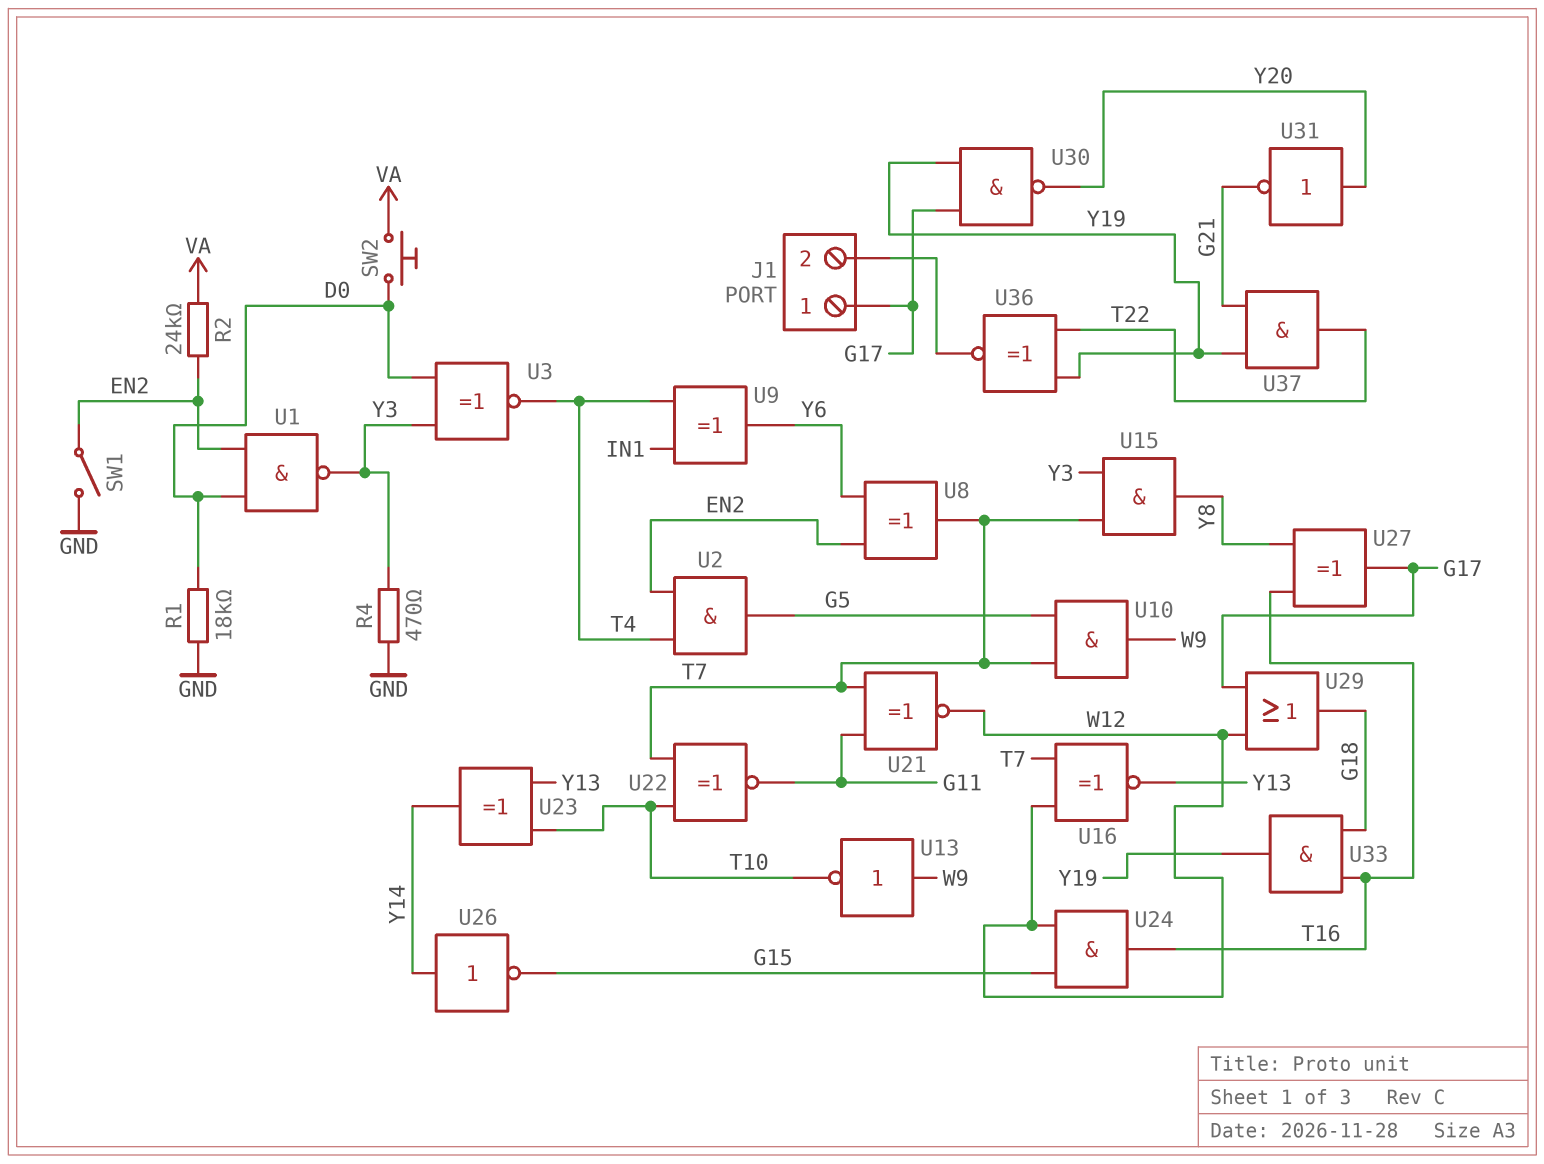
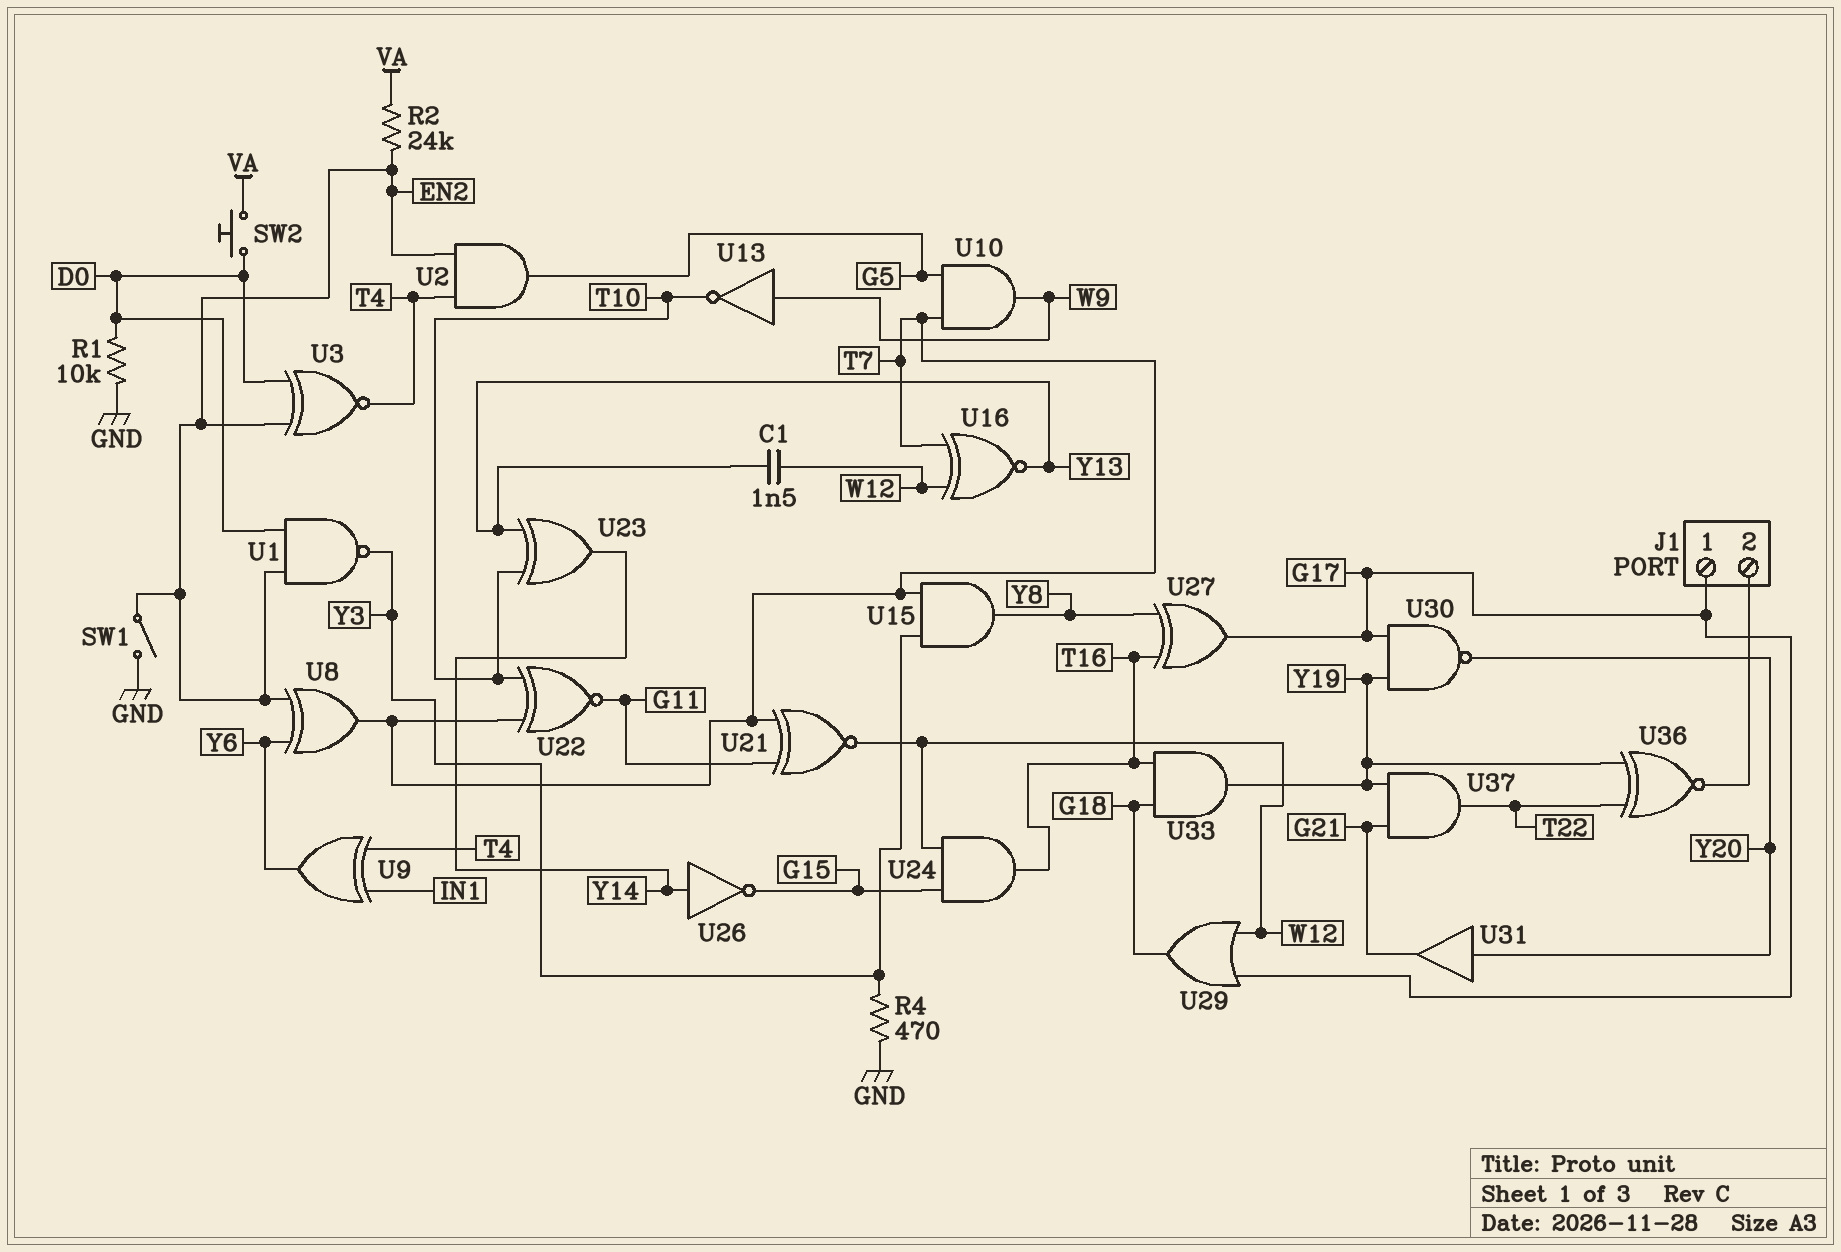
C1: none -> 1.5nF (W12, Y13)
R1: 18k (D0, GND) -> 10k (D0, GND)
U3: XNOR (in D0, in Y3, out T4) -> XNOR (in D0, in EN2, out T4)
U31: NOT (in Y20, out G21) -> buffer (in Y20, out G21)

